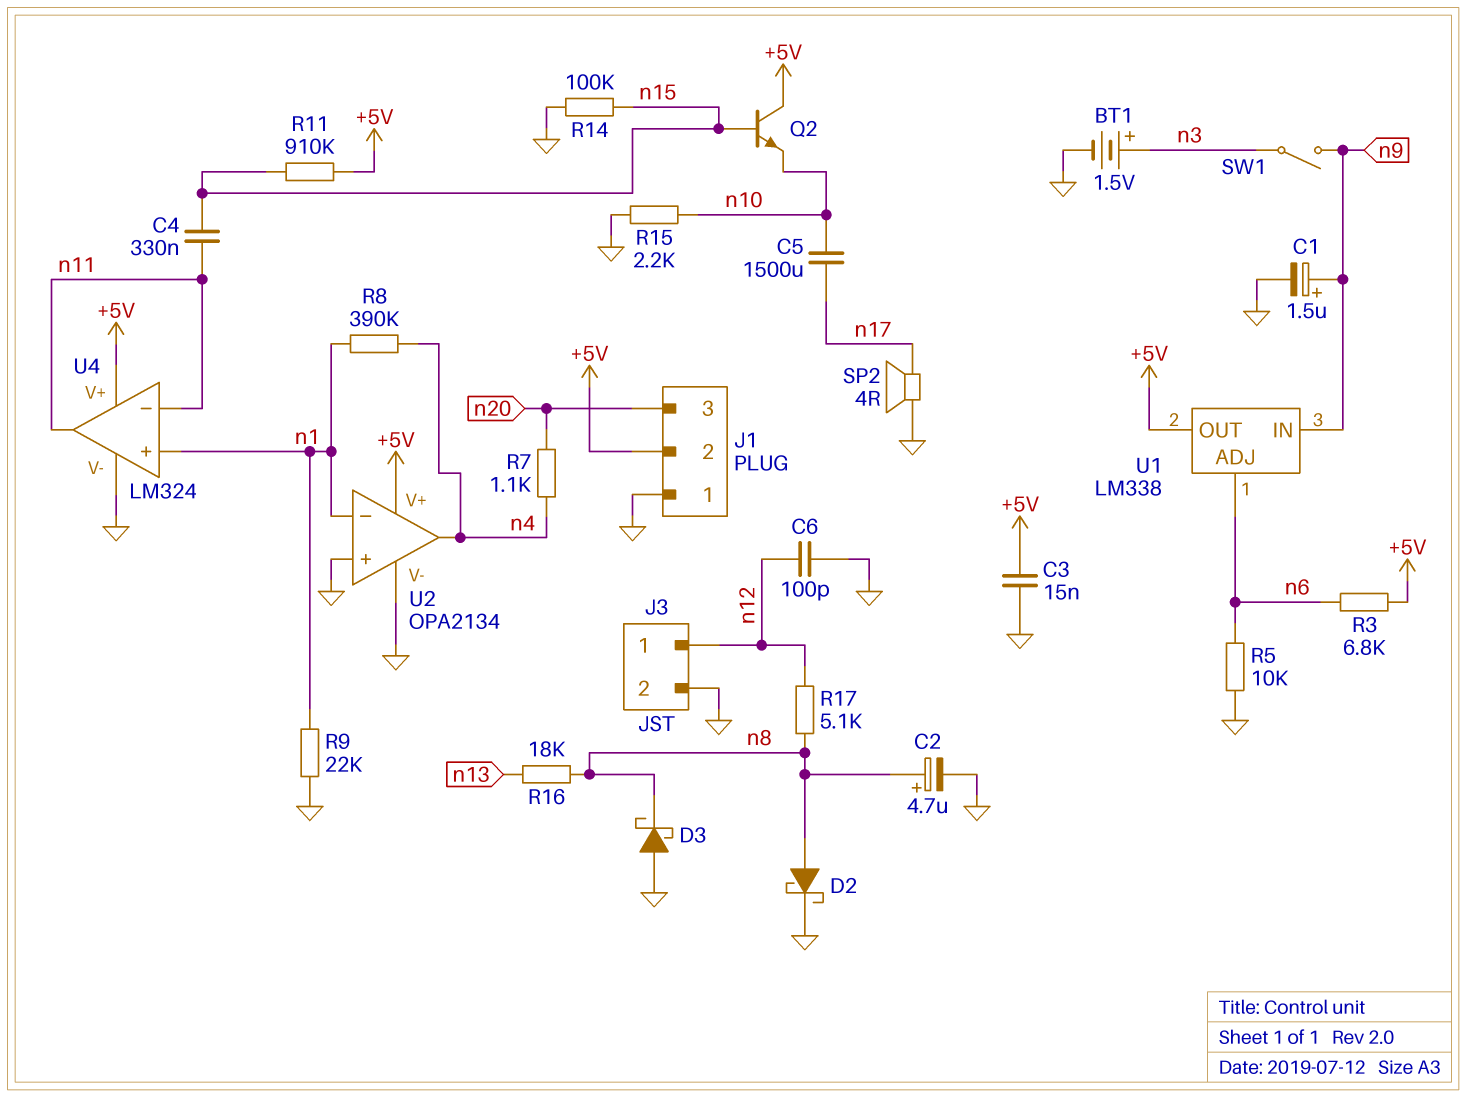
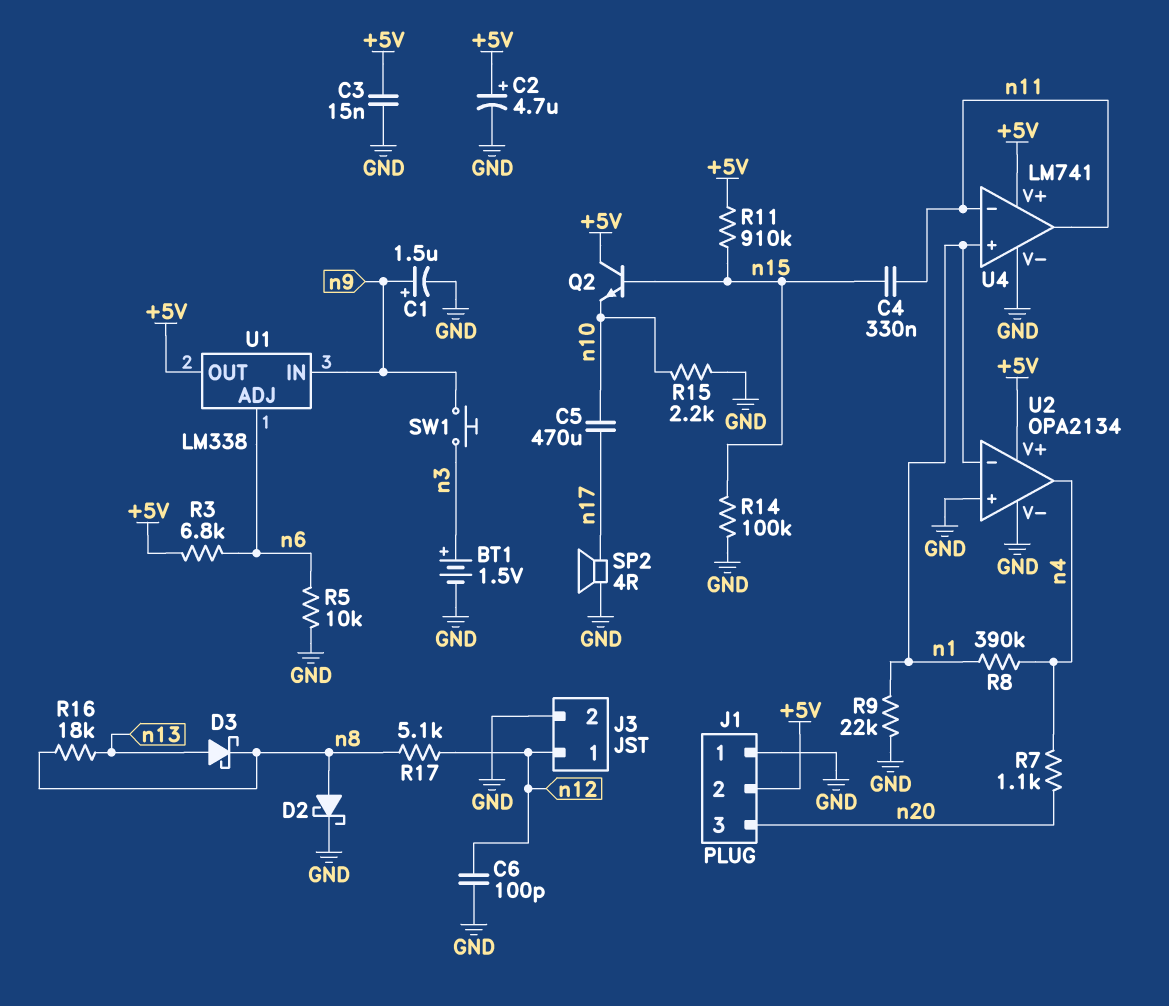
C2: 4.7uF (plus n8, minus GND) -> 4.7uF (plus +5V, minus GND)
C5: 1500uF (n10, n17) -> 470uF (n10, n17)
D3: schottky (A GND, K n8) -> schottky (A n13, K n8)
SW1: switch (n3, n9) -> button (n3, n9)
U4: LM324 -> LM741

